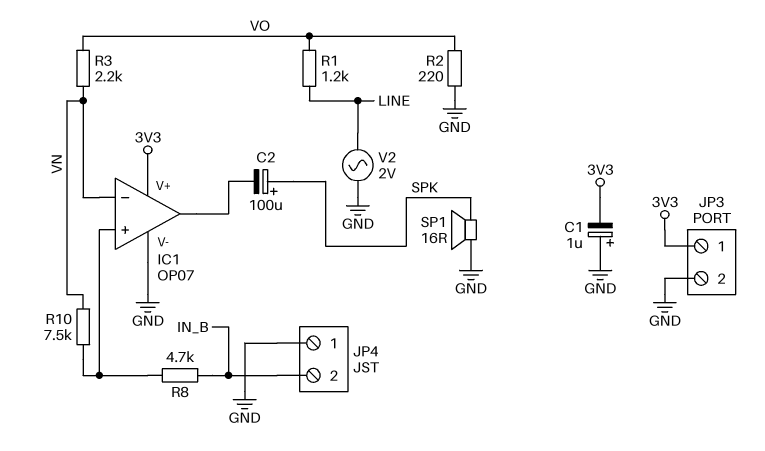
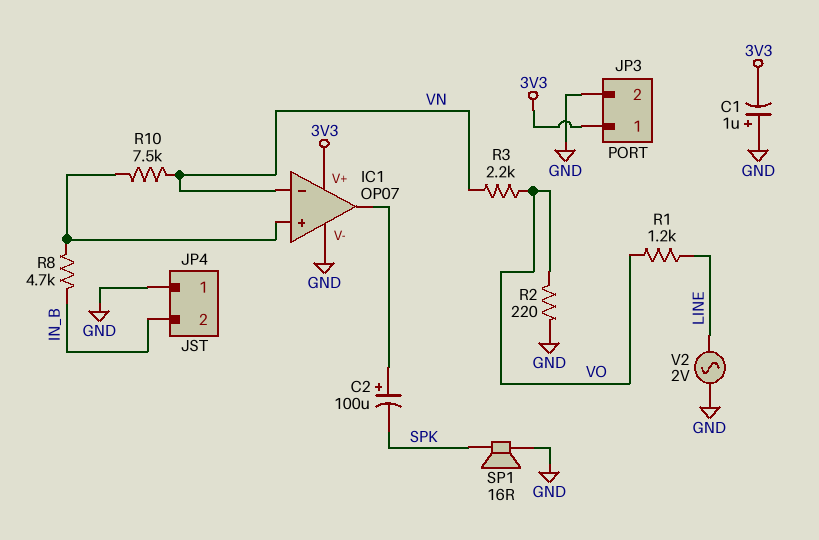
C2: 100uF (plus SPK, minus IC1/out) -> 100uF (plus IC1/out, minus SPK)

